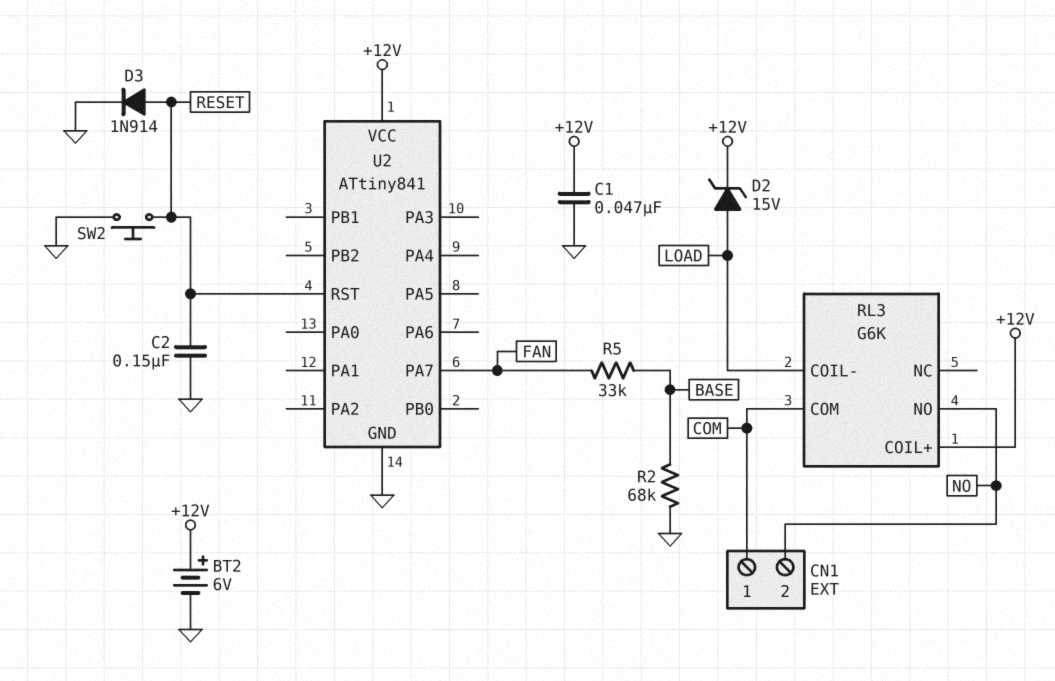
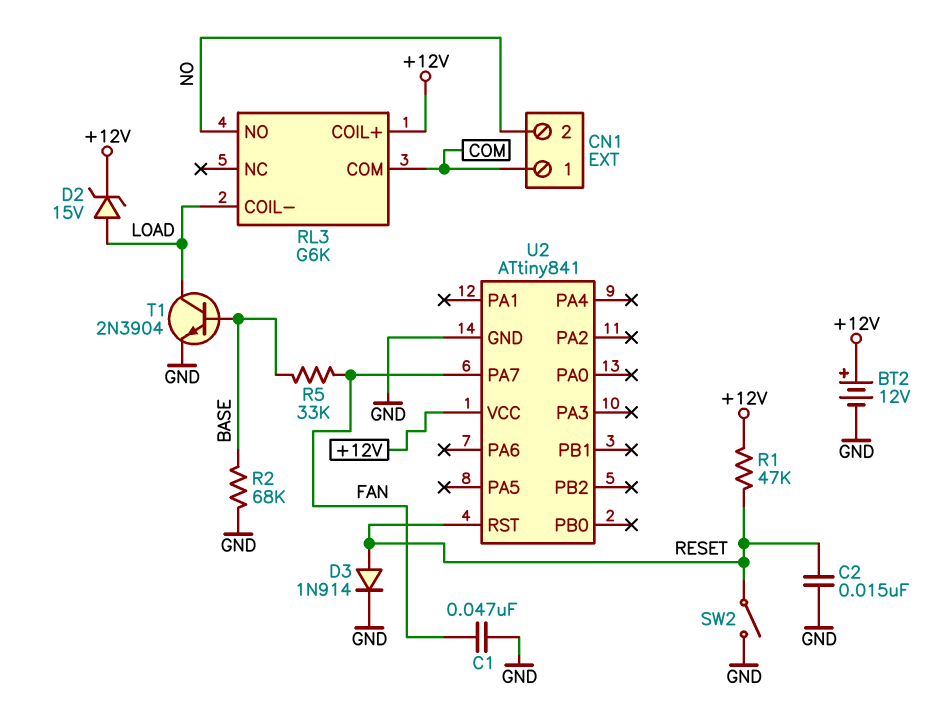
BT2: 6V (plus +12V, minus GND) -> 12V (plus +12V, minus GND)
C1: 47nF (+12V, GND) -> 47nF (FAN, GND)
C2: 150nF (GND, RESET) -> 15nF (GND, RESET)
R1: none -> 47k (+12V, RESET)
SW2: button (GND, RESET) -> switch (GND, RESET)
T1: none -> NPN 2N3904 (B BASE, C LOAD, E GND)

